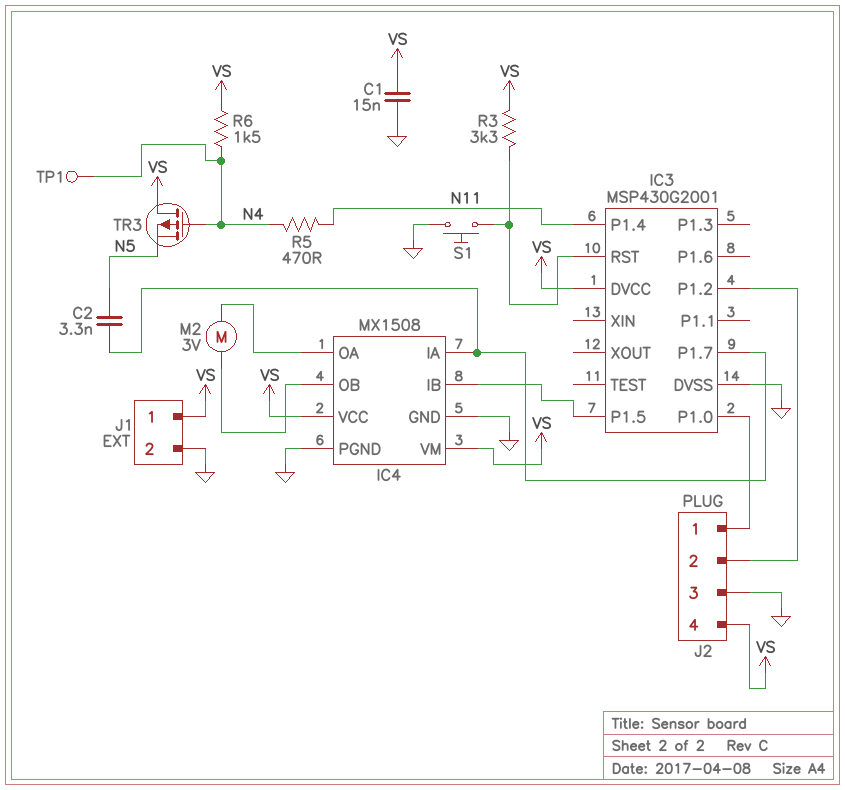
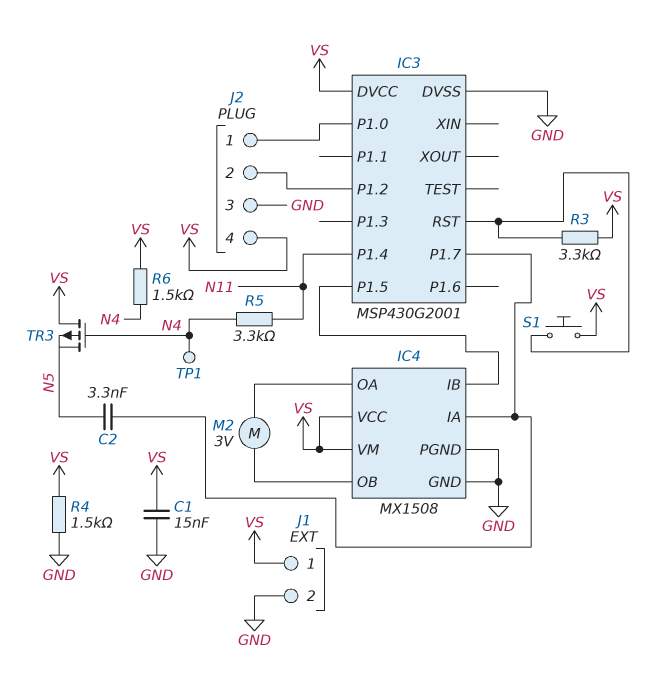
R4: none -> 1.5k (GND, VS)
R5: 470 (N4, N11) -> 3.3k (N4, N11)
S1: button (GND, IC3/RST) -> button (IC3/RST, VS)

